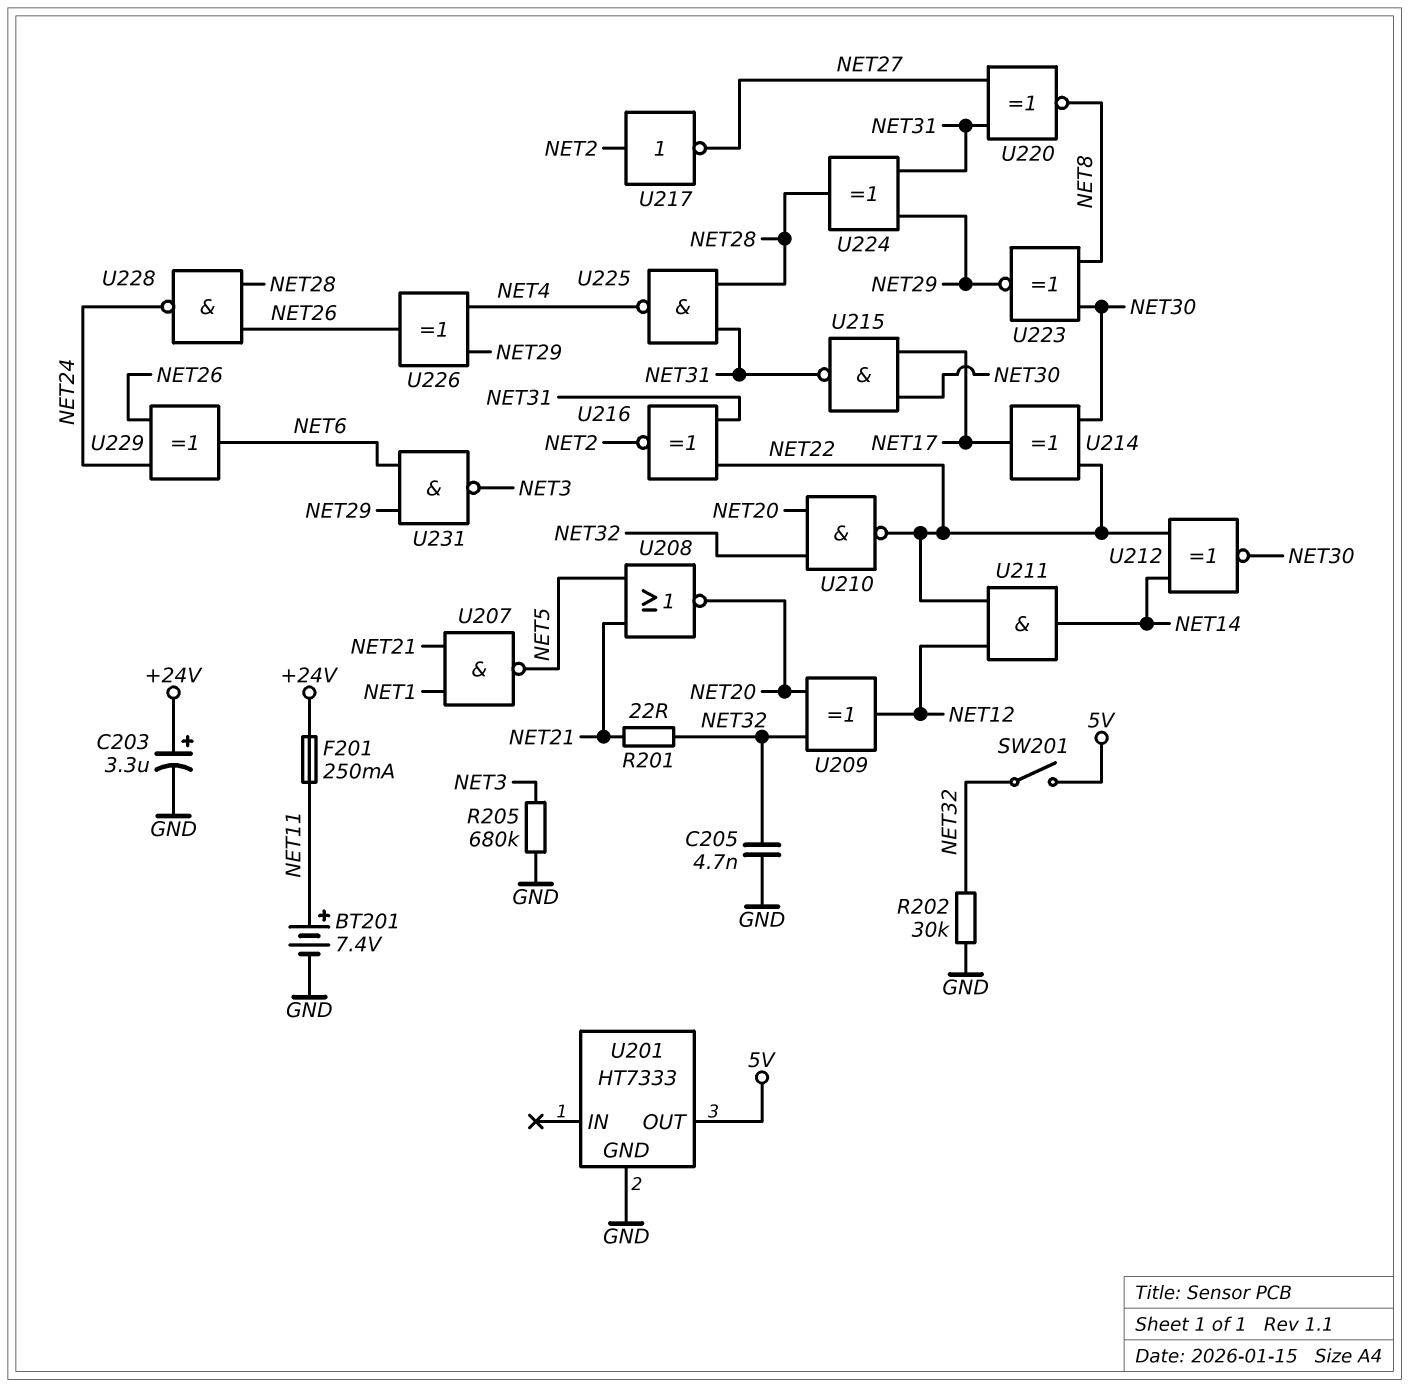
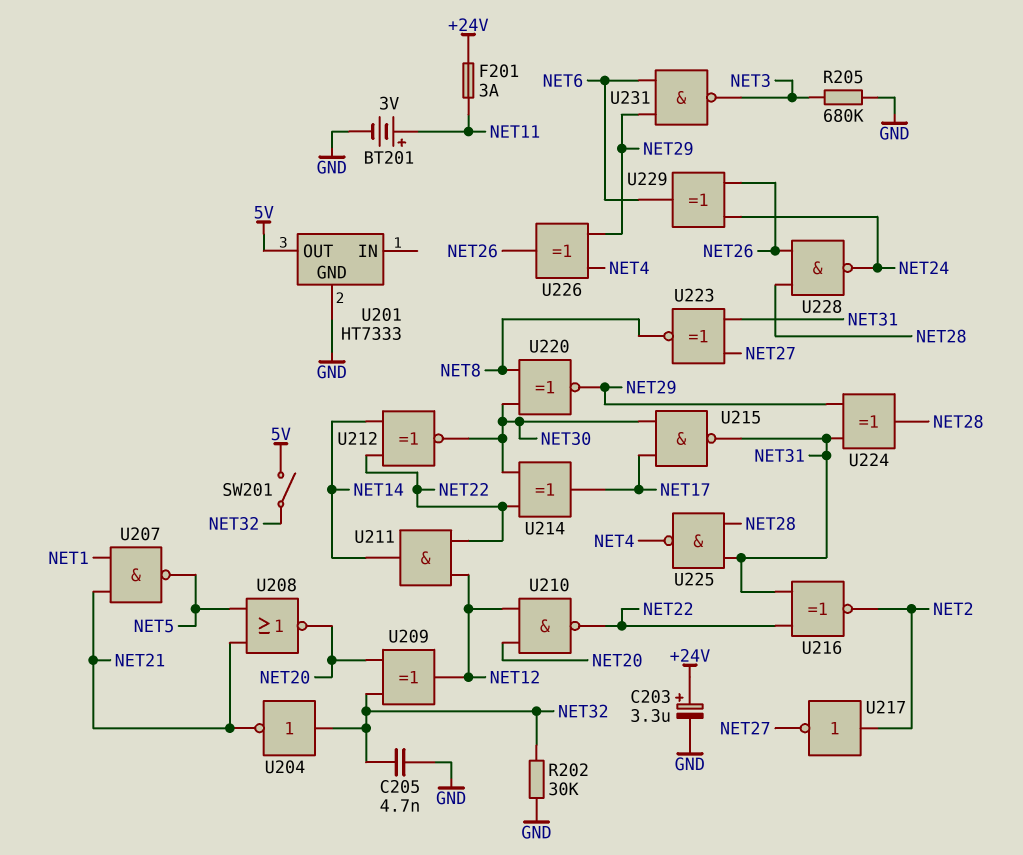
BT201: 7.4V (plus NET11, minus GND) -> 3V (plus NET11, minus GND)
F201: 250mA (+24V, NET11) -> 3A (+24V, NET11)
R201: 22 (NET21, NET32) -> none
U204: none -> NOT (in NET32, out NET21)
U210: NAND (in NET20, in NET32, out NET22) -> NAND (in NET12, in NET20, out NET22)
U220: XNOR (in NET27, in NET31, out NET8) -> XNOR (in NET8, in NET30, out NET29)
U223: XNOR (in NET8, in NET30, out NET29) -> XNOR (in NET27, in NET31, out NET8)

